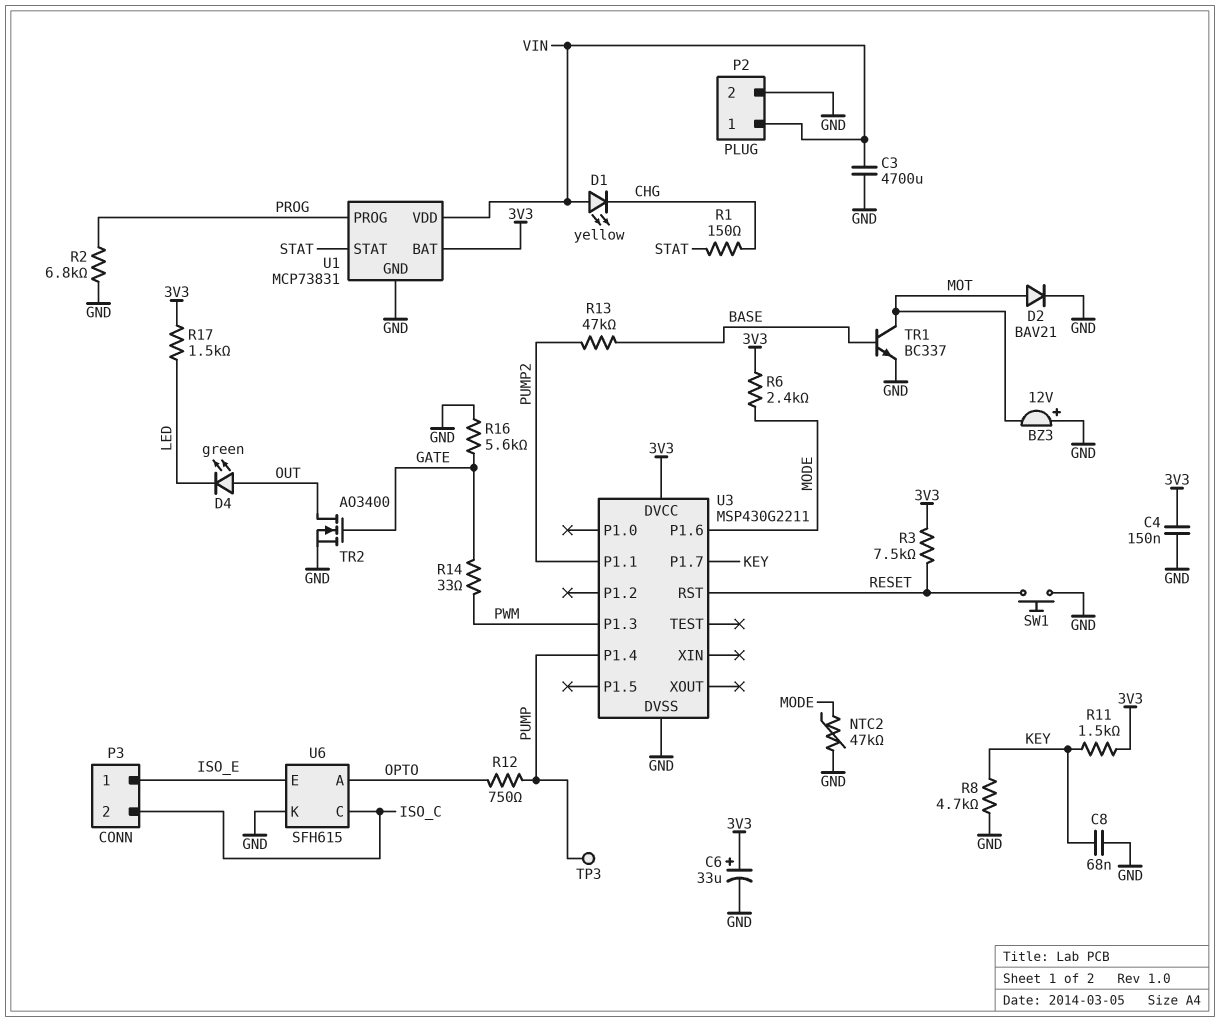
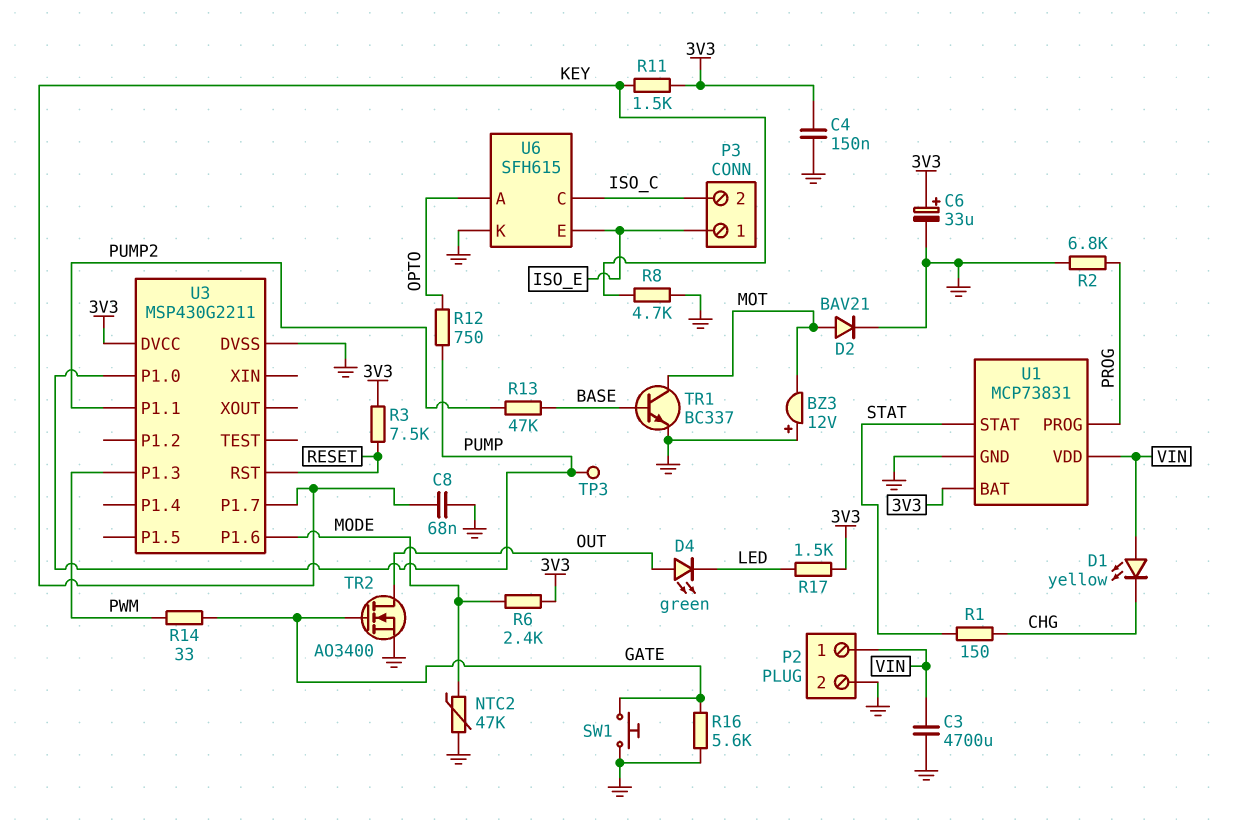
SW1: button (GND, RESET) -> button (GATE, GND)
U3 pin P1.0: none -> PUMP
U3 pin P1.4: PUMP -> none

